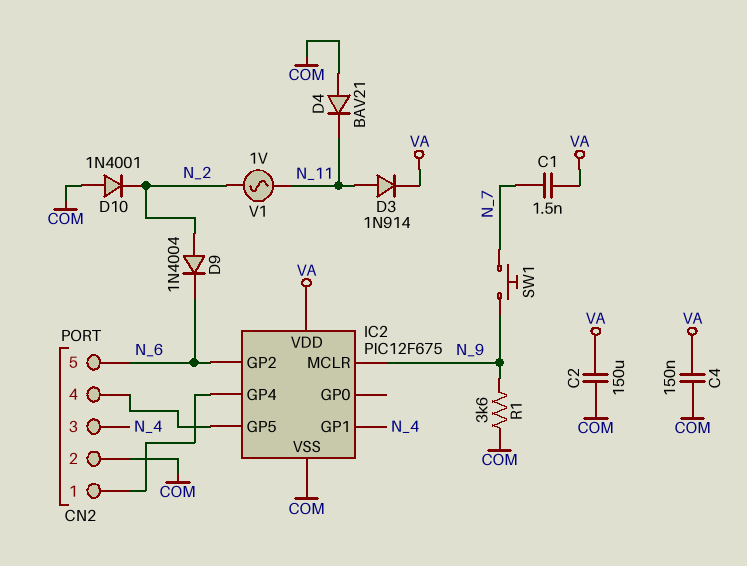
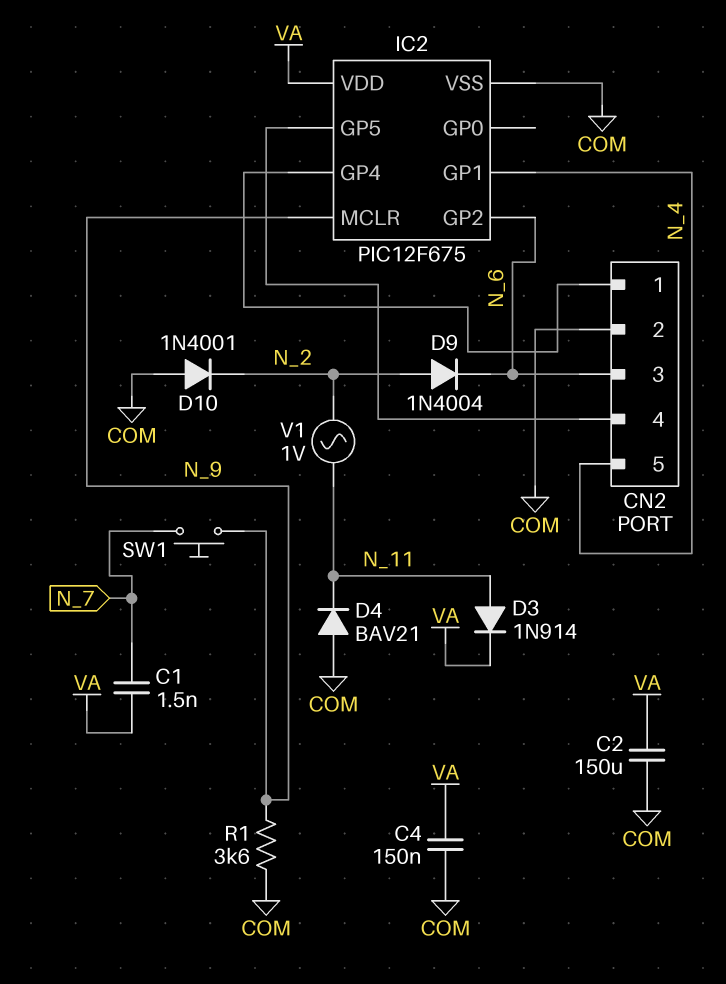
CN2 pin 3: N_4 -> N_6
CN2 pin 5: N_6 -> N_4

